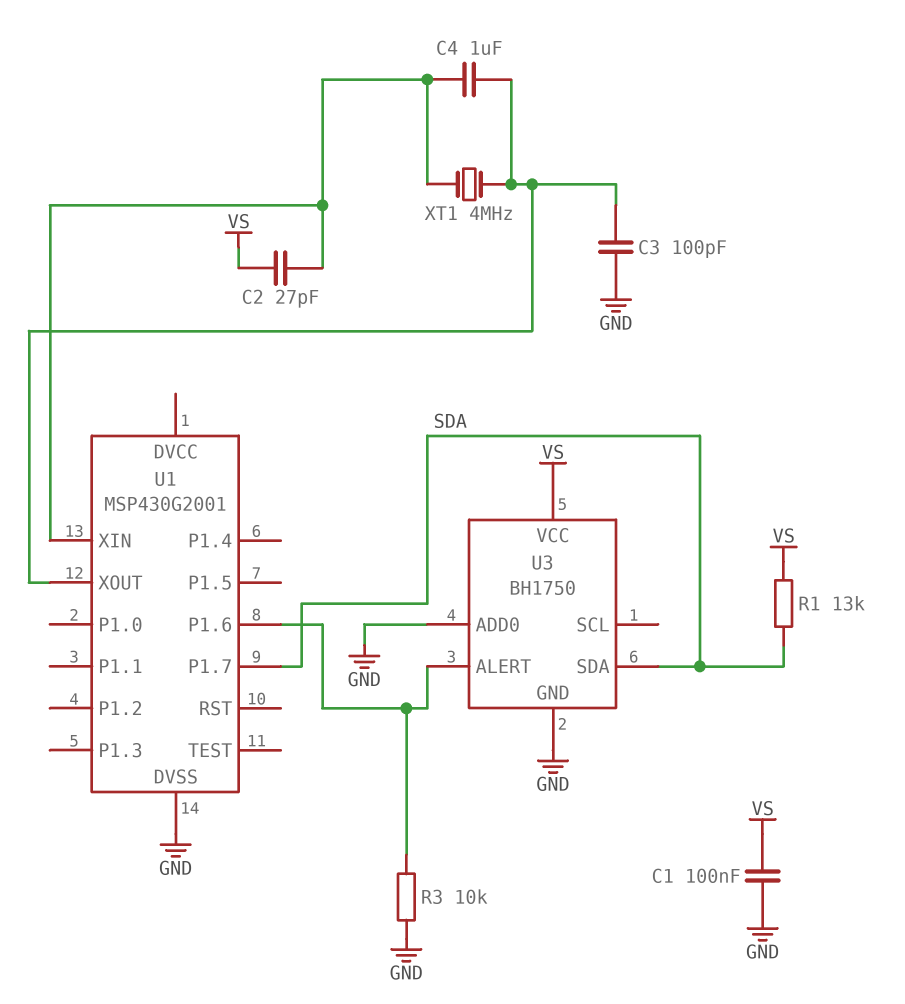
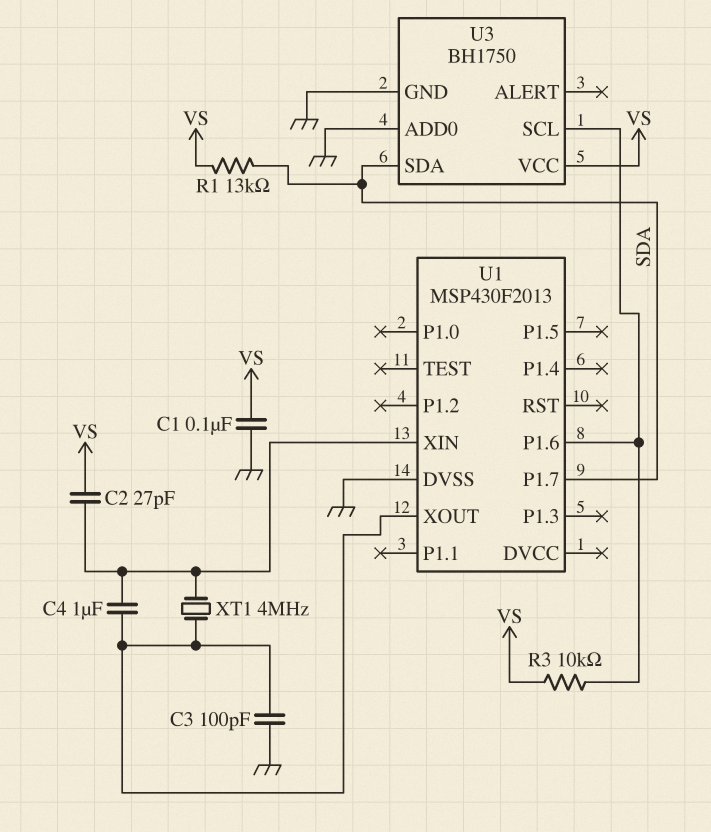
R3: 10k (GND, U1/P1.6) -> 10k (U1/P1.6, VS)
U1: MSP430G2001 -> MSP430F2013
U3 pin ALERT: U1/P1.6 -> none
U3 pin SCL: none -> U1/P1.6

